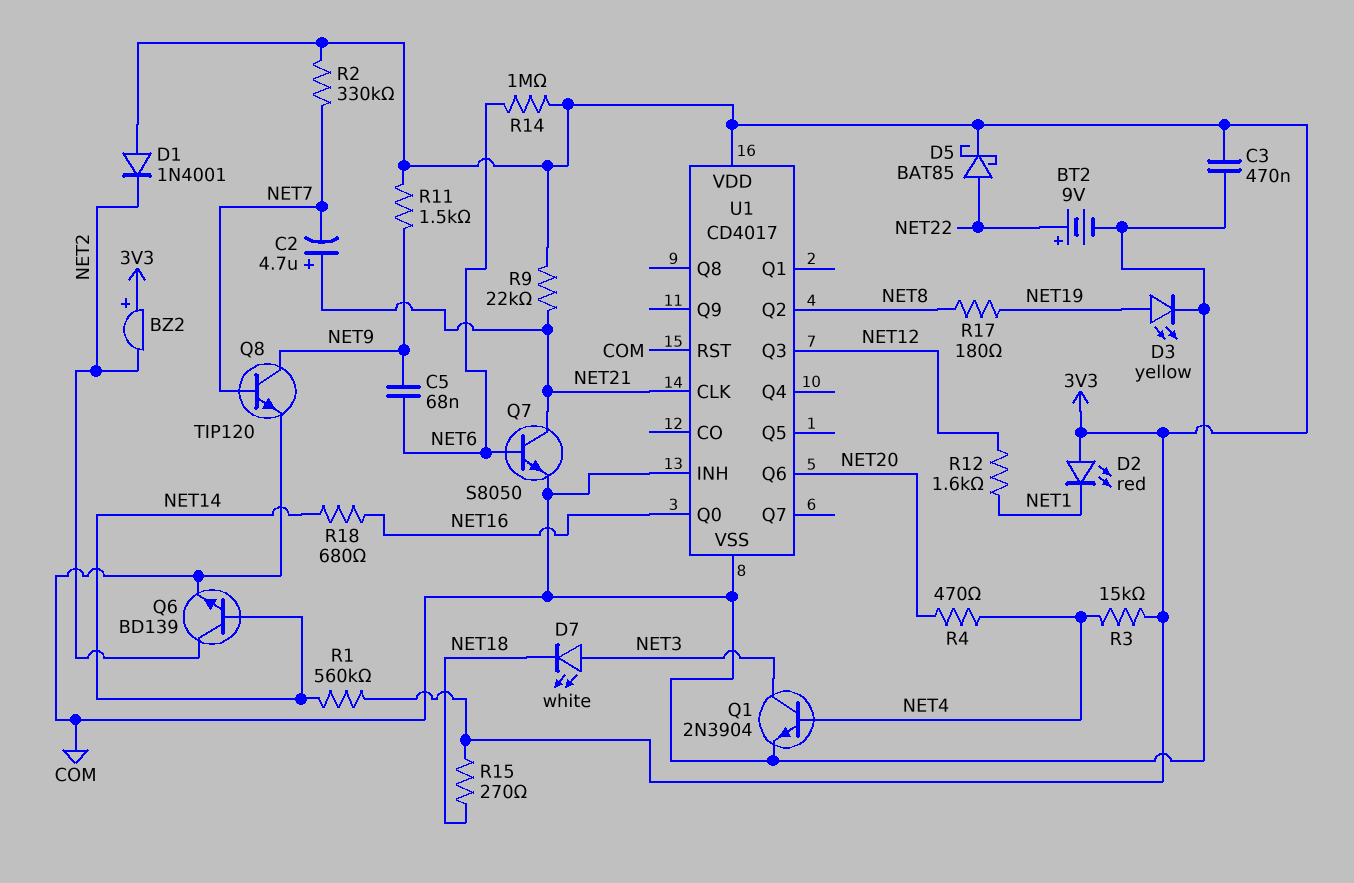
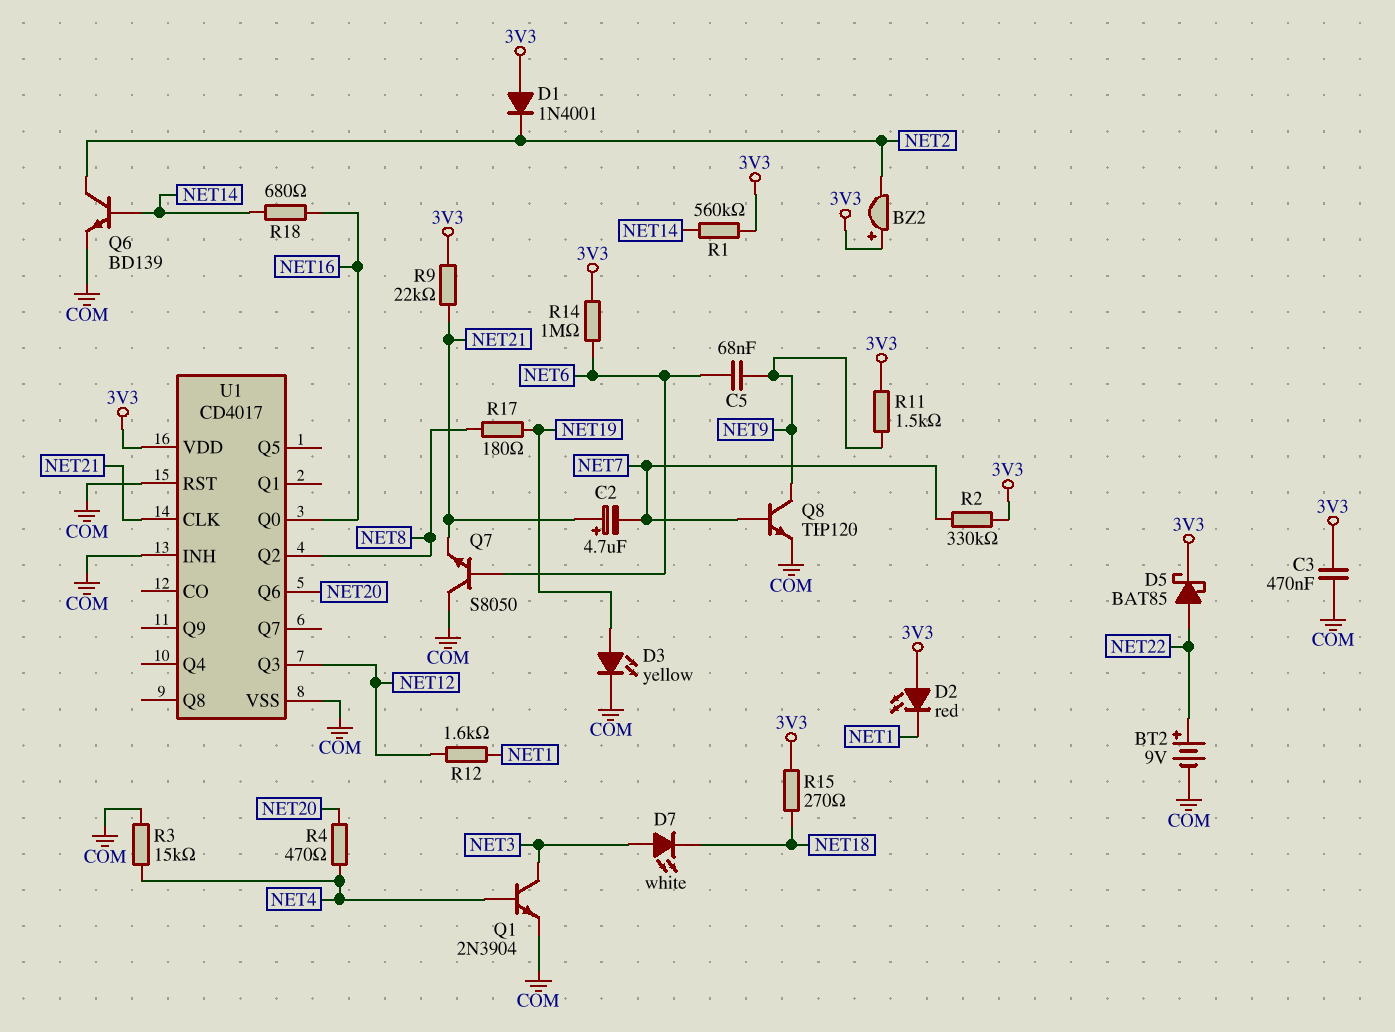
Q7: NPN S8050 (B NET6, C NET21, E COM) -> NPN S8050 (B NET6, C COM, E NET21)
R3: 15k (3V3, NET4) -> 15k (COM, NET4)

